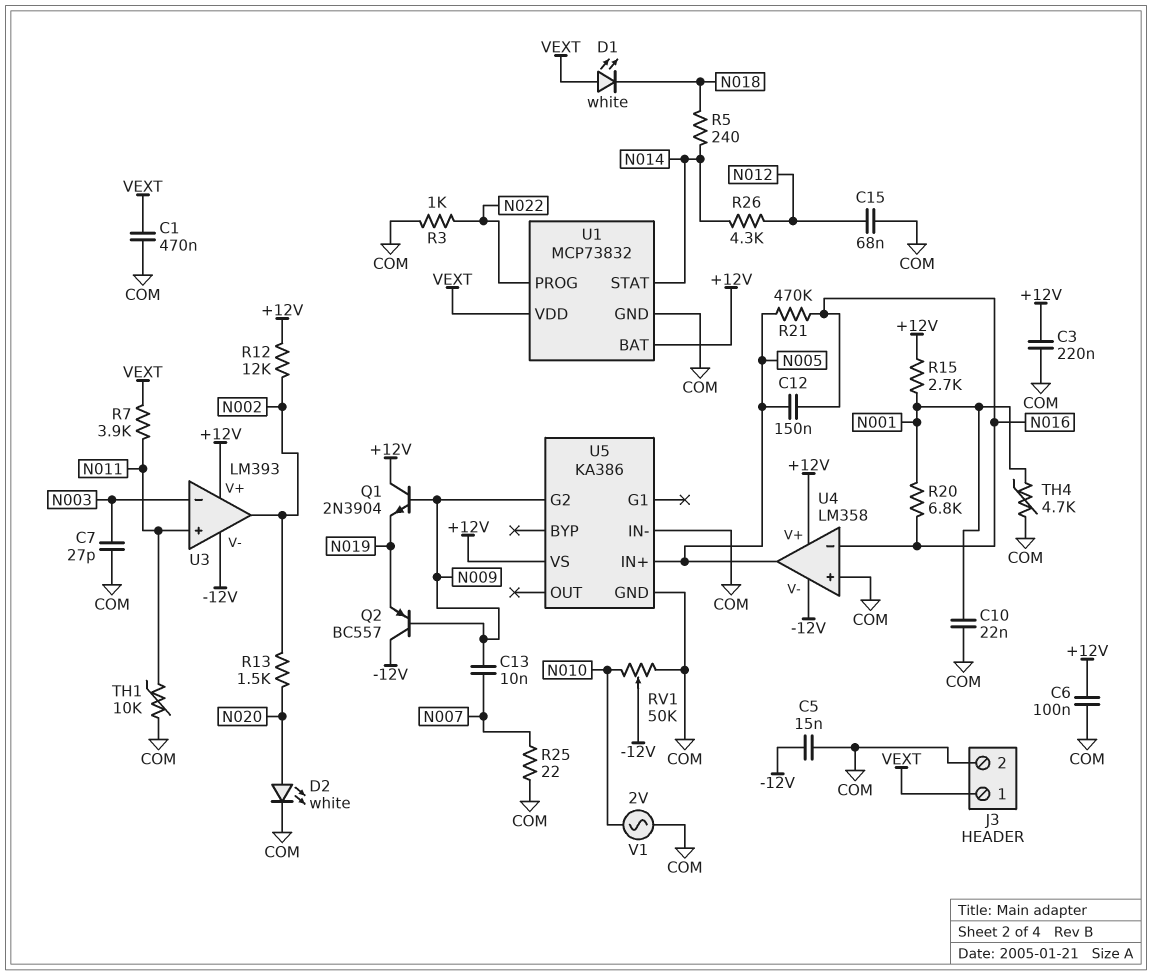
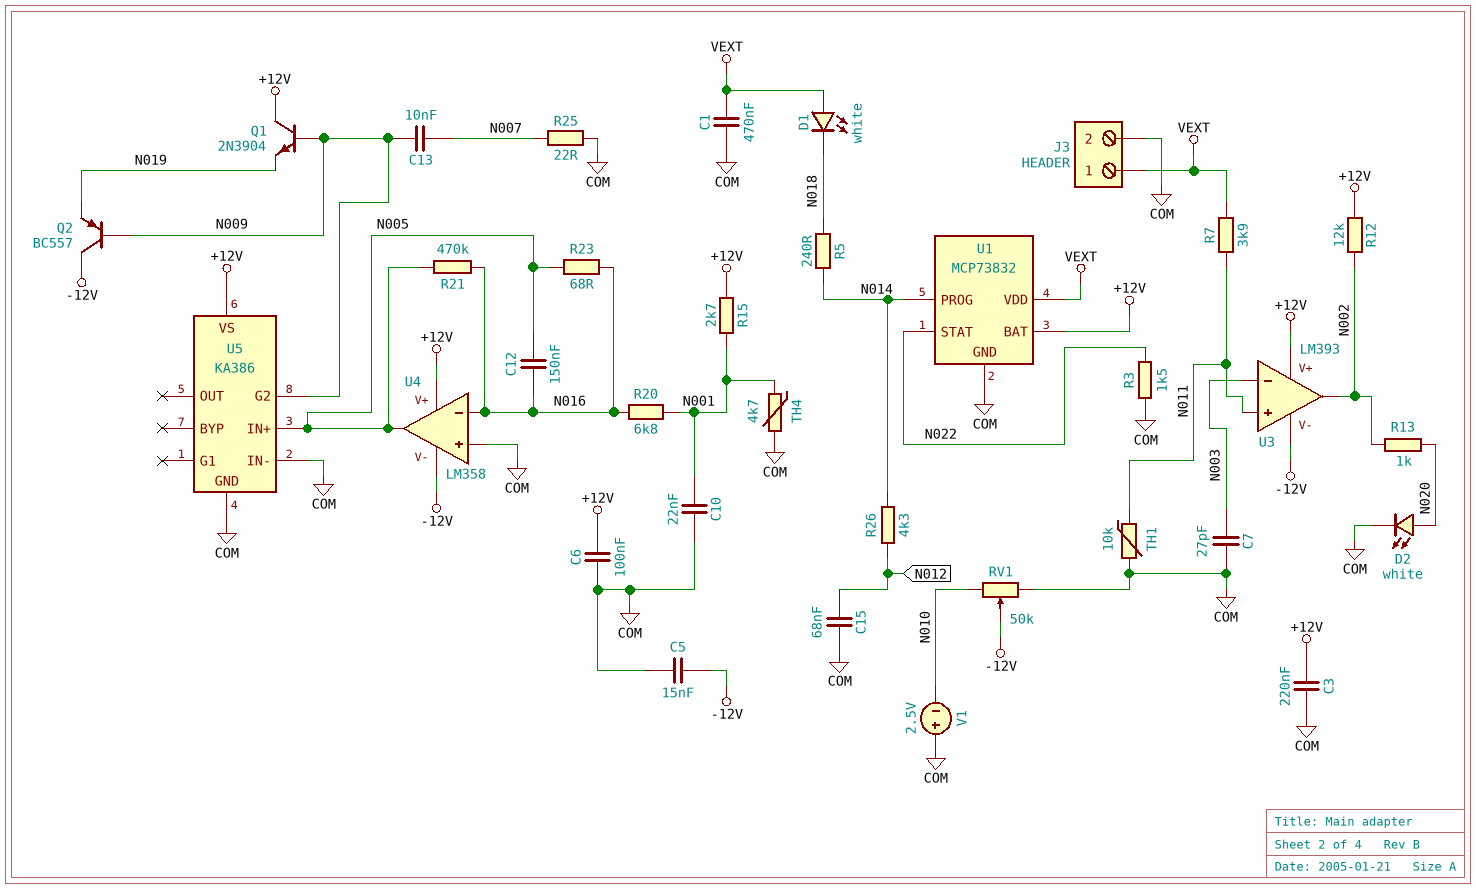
R3: 1k (COM, N022) -> 1.5k (COM, N022)
R13: 1.5k (N002, N020) -> 1k (N002, N020)
R23: none -> 68 (N005, N016)
U1 pin PROG: N022 -> N014
U1 pin STAT: N014 -> N022
V1: AC 2V (COM, N010) -> 2.5V (plus COM, minus N010)

